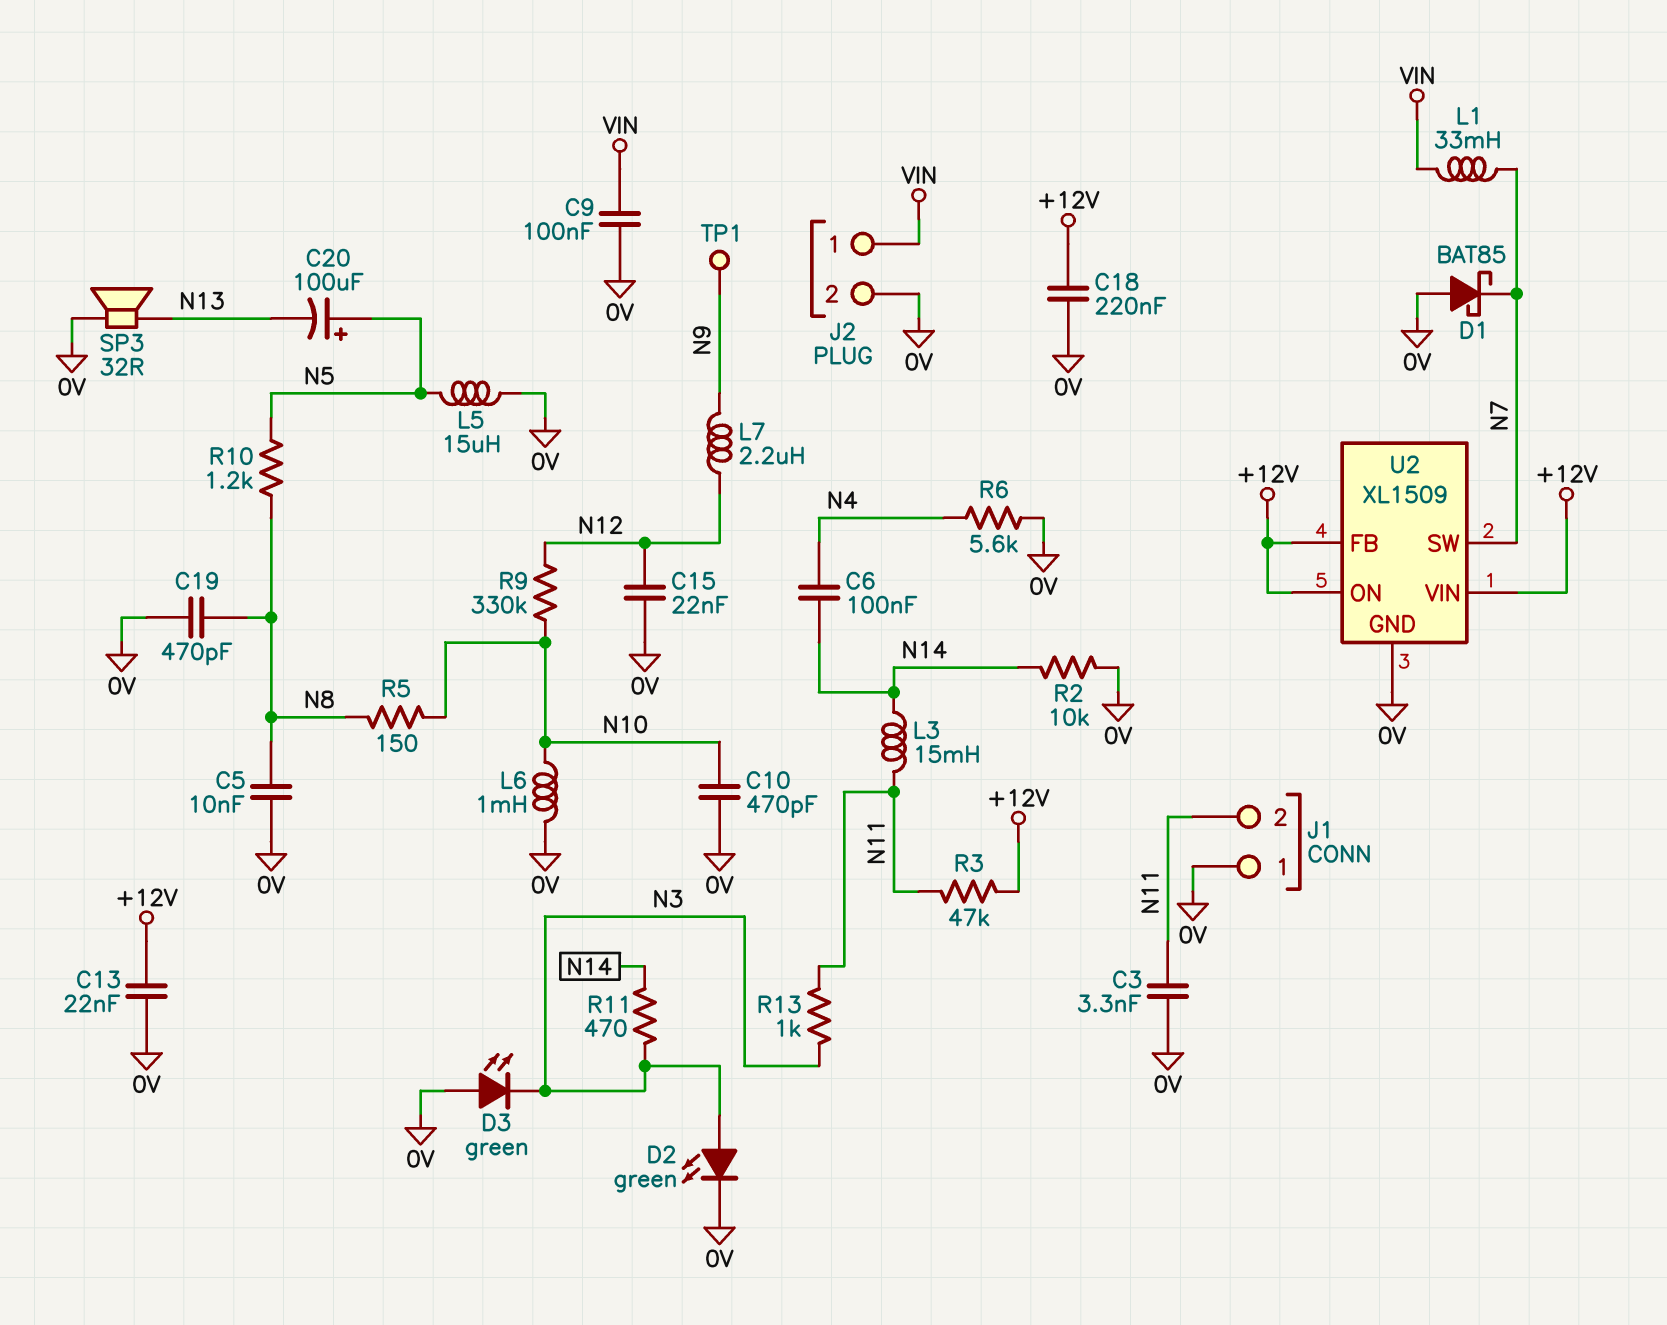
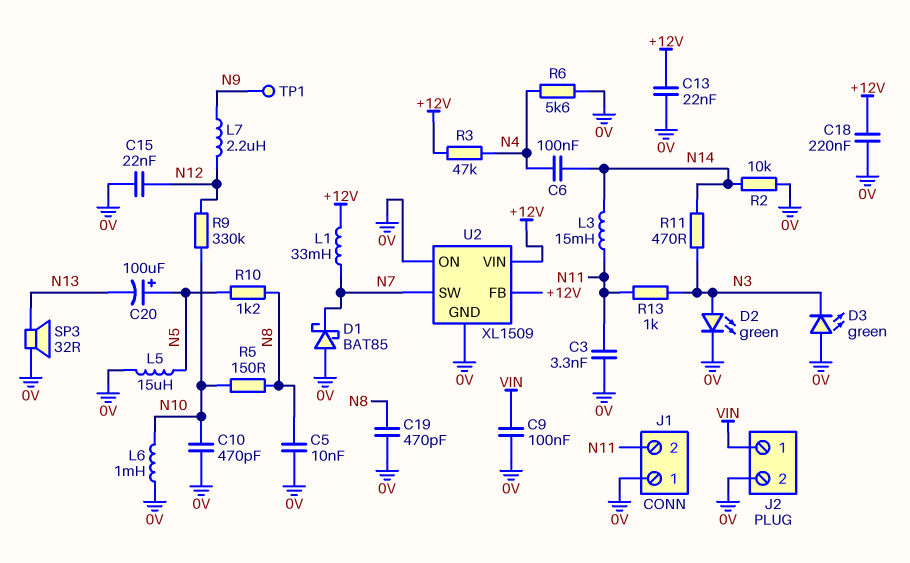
L1: 33mH (N7, VIN) -> 33mH (+12V, N7)
R3: 47k (+12V, N11) -> 47k (+12V, N4)
U2 pin ON: +12V -> 0V

